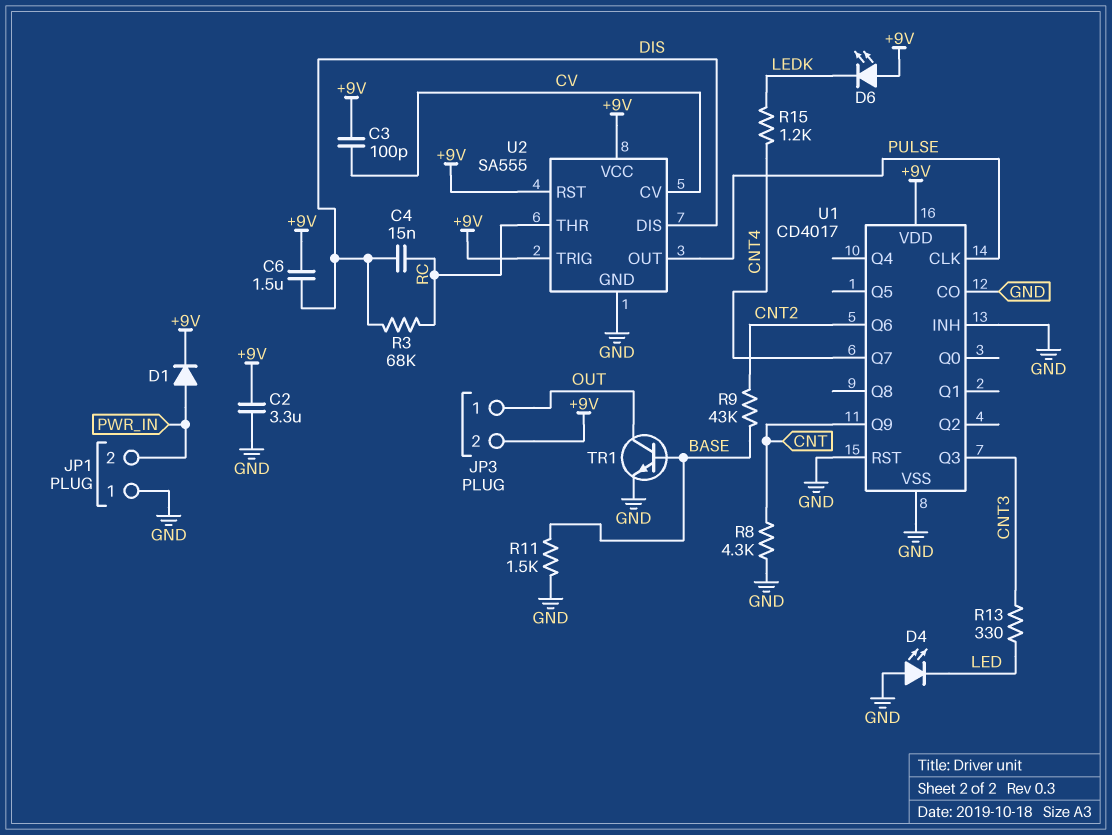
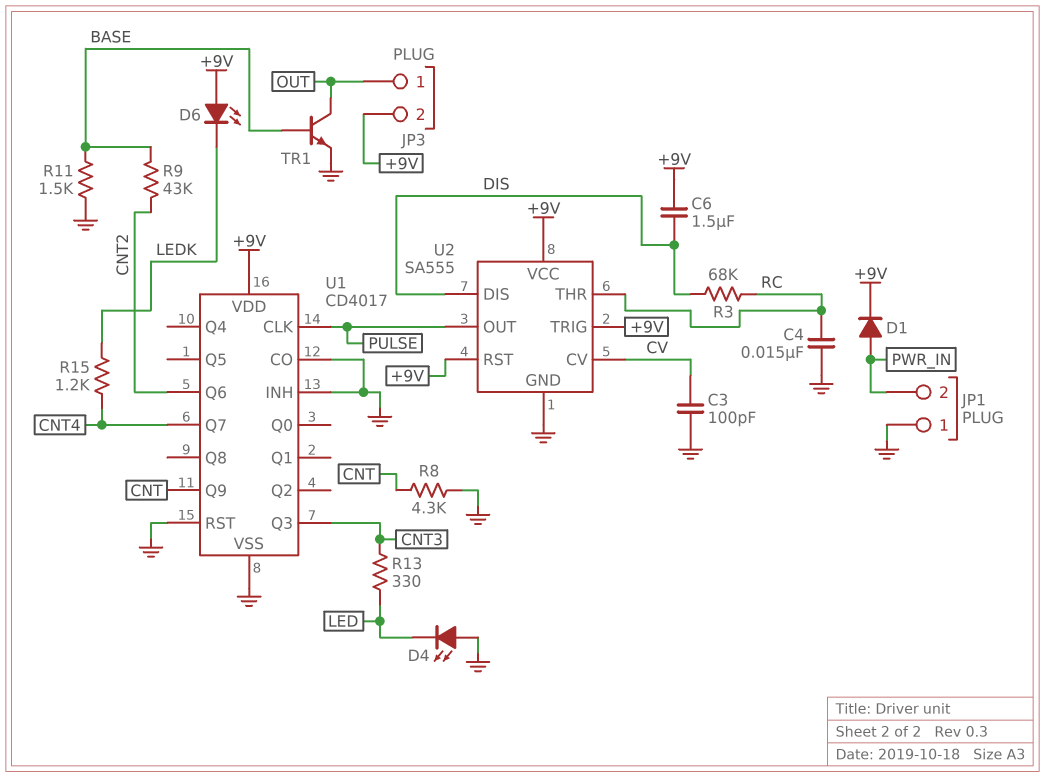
C2: 3.3uF (+9V, GND) -> none
C3: 100pF (+9V, CV) -> 100pF (CV, GND)
C4: 15nF (DIS, RC) -> 15nF (GND, RC)

